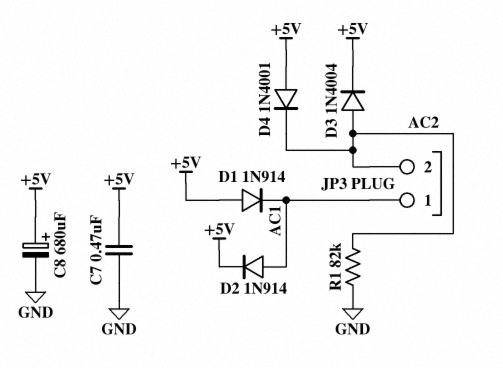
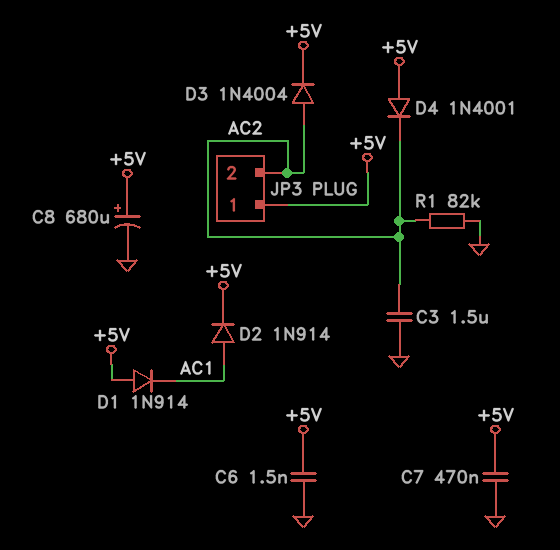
C3: none -> 1.5uF (AC2, GND)
C6: none -> 1.5nF (+5V, GND)
JP3 pin 1: AC1 -> +5V

